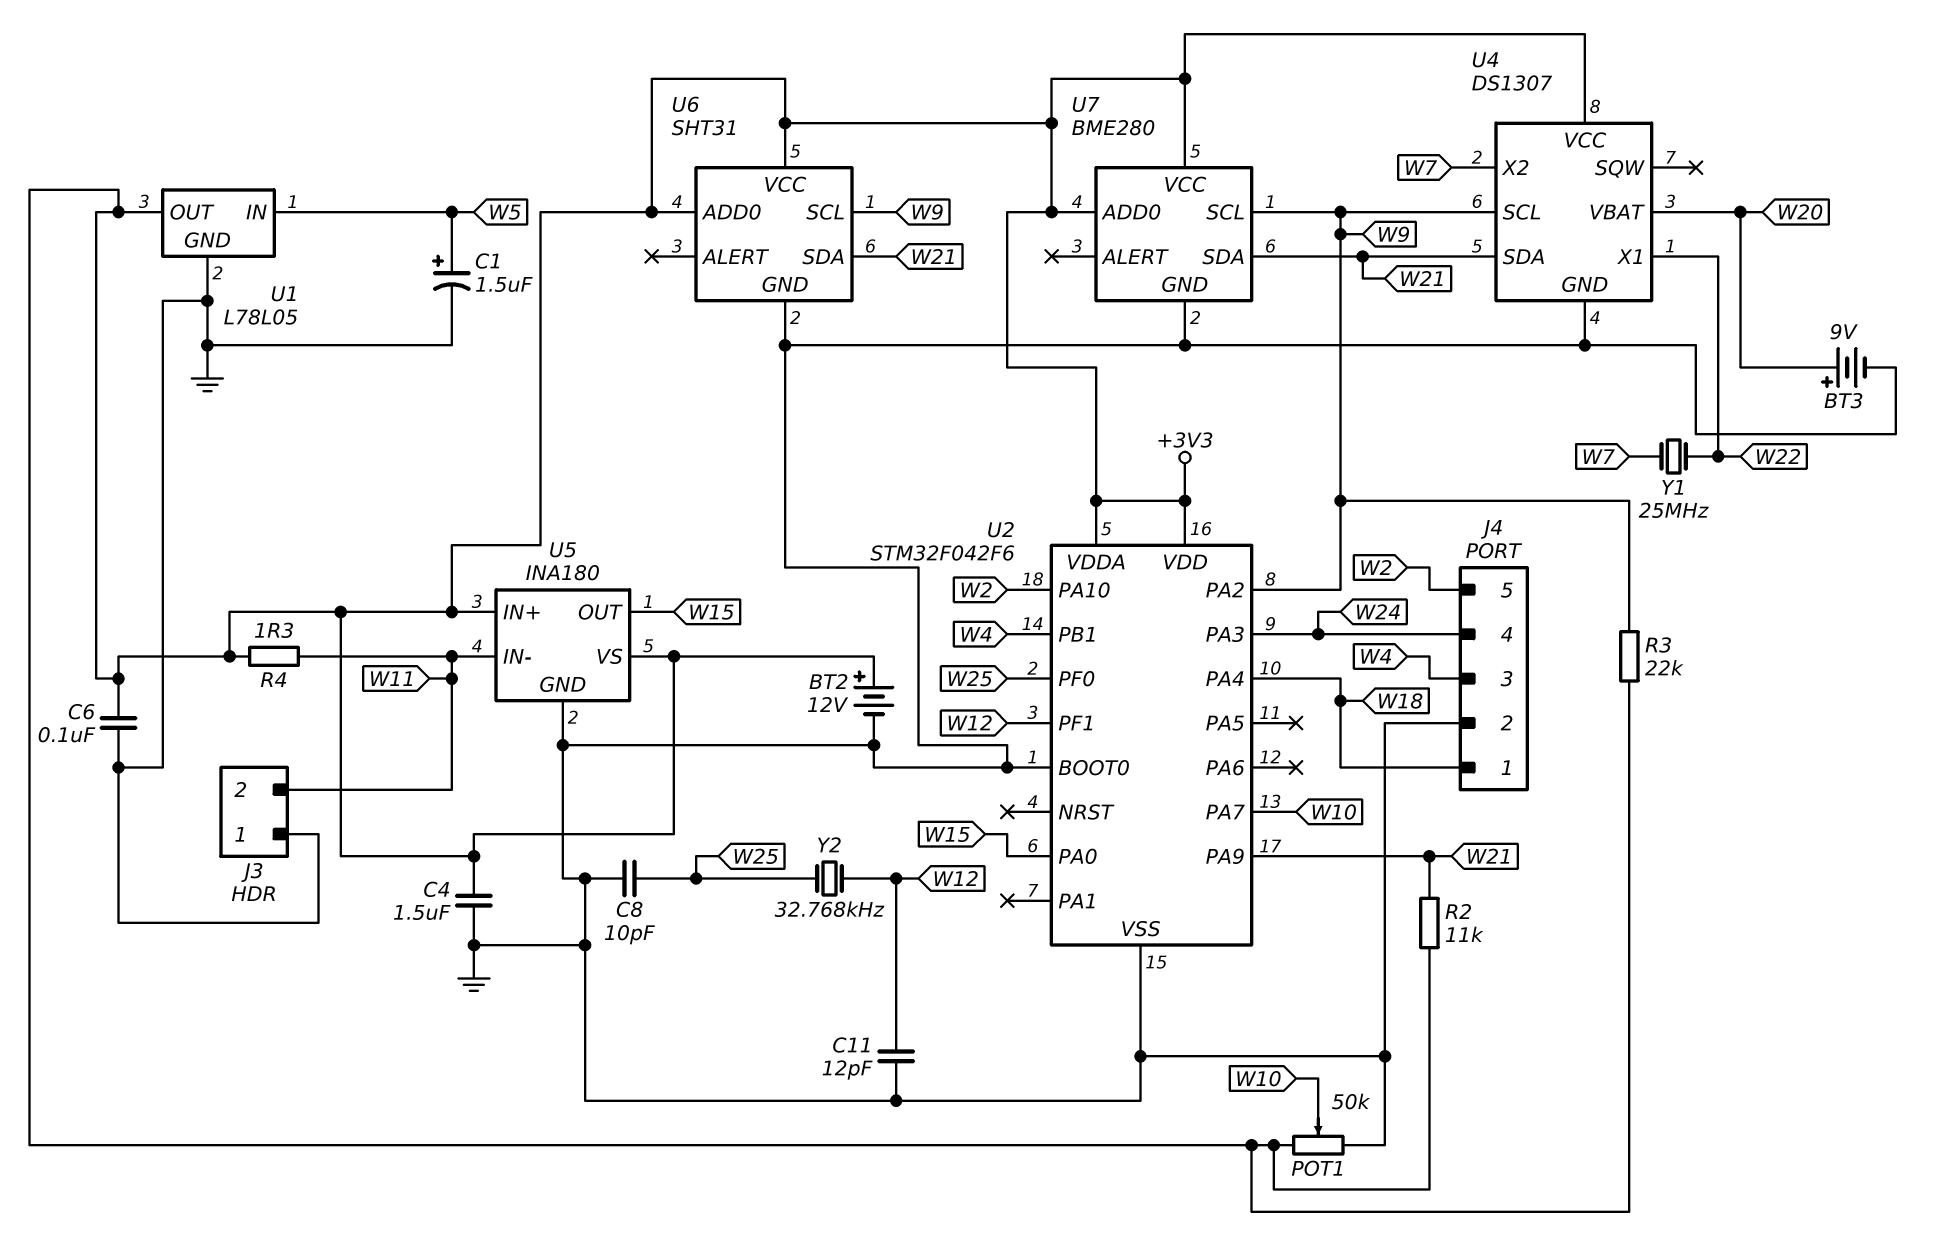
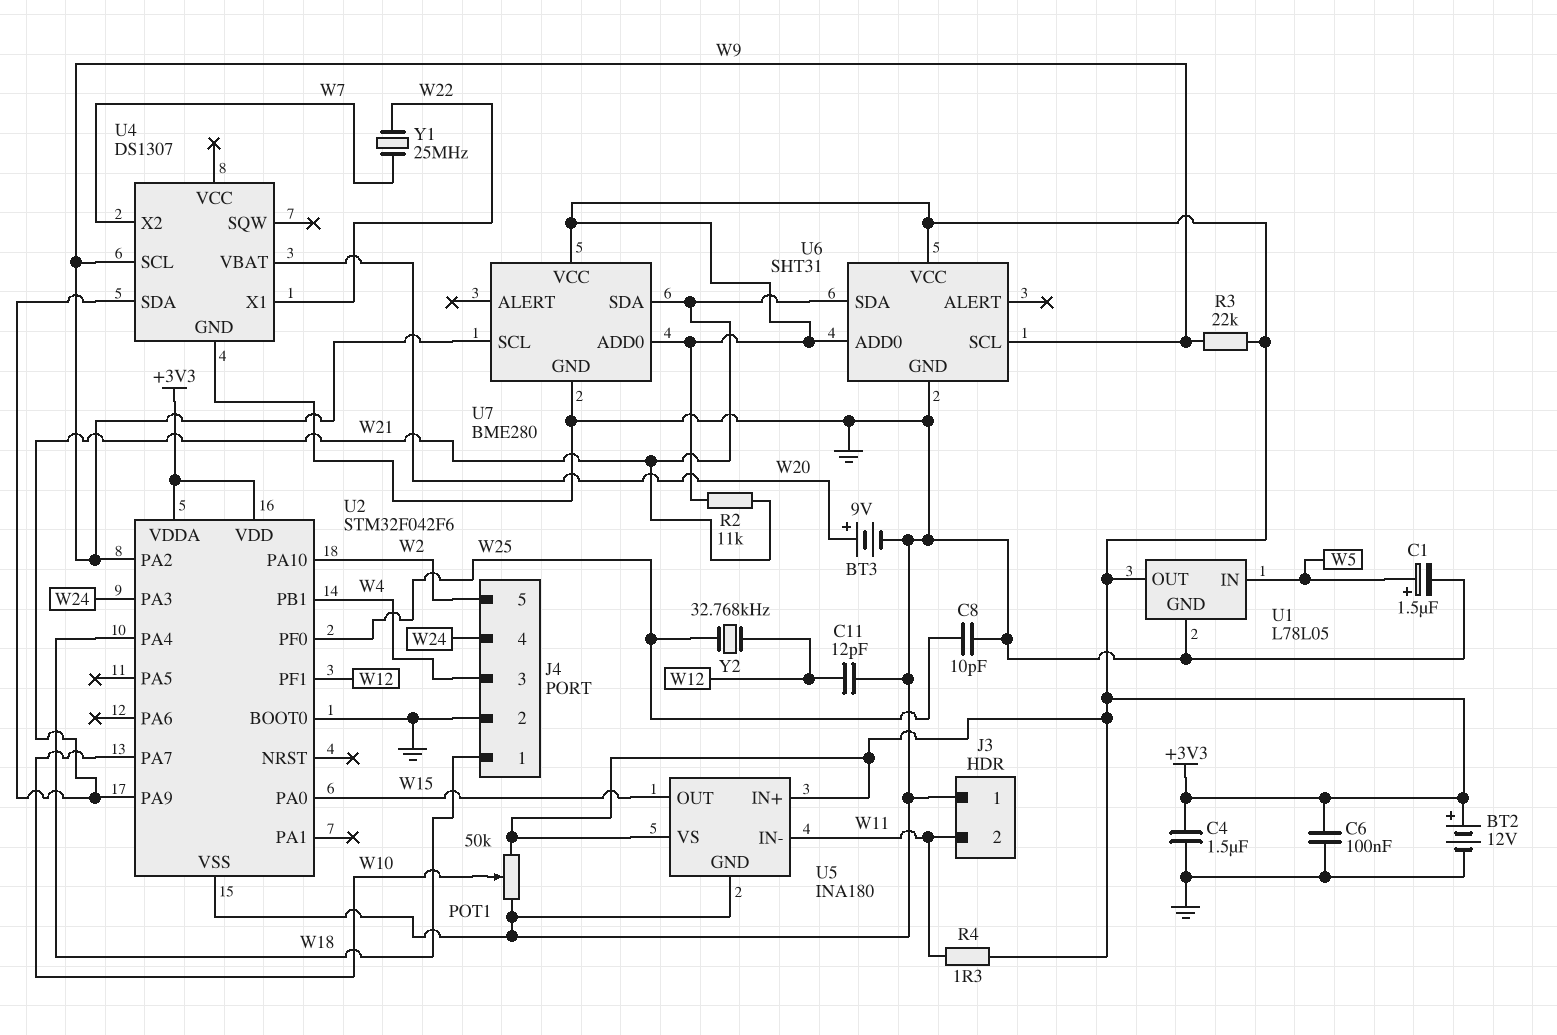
U4 pin VCC: +3V3 -> none

